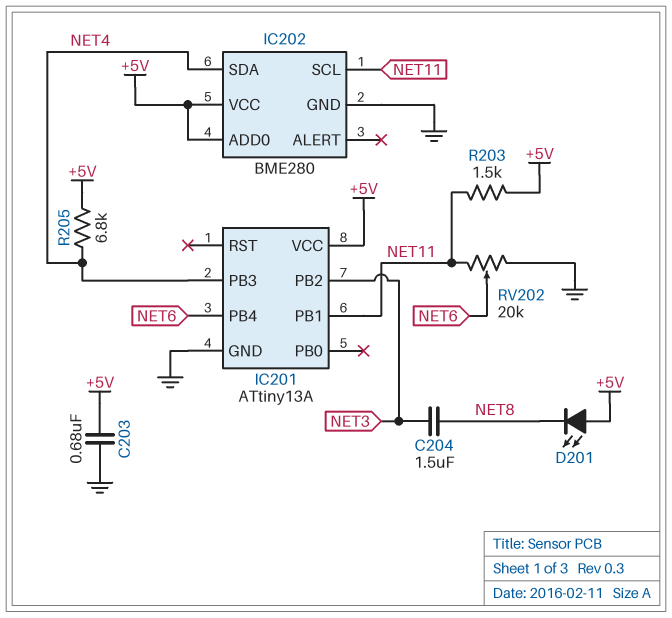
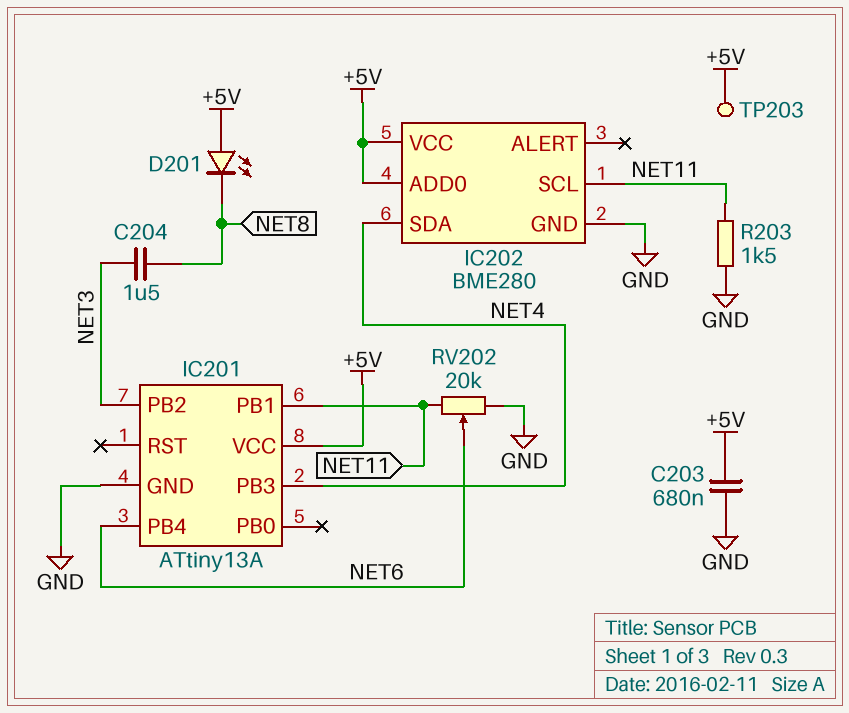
R203: 1.5k (+5V, NET11) -> 1.5k (GND, NET11)
R205: 6.8k (+5V, NET4) -> none
TP203: none -> test point (+5V)

